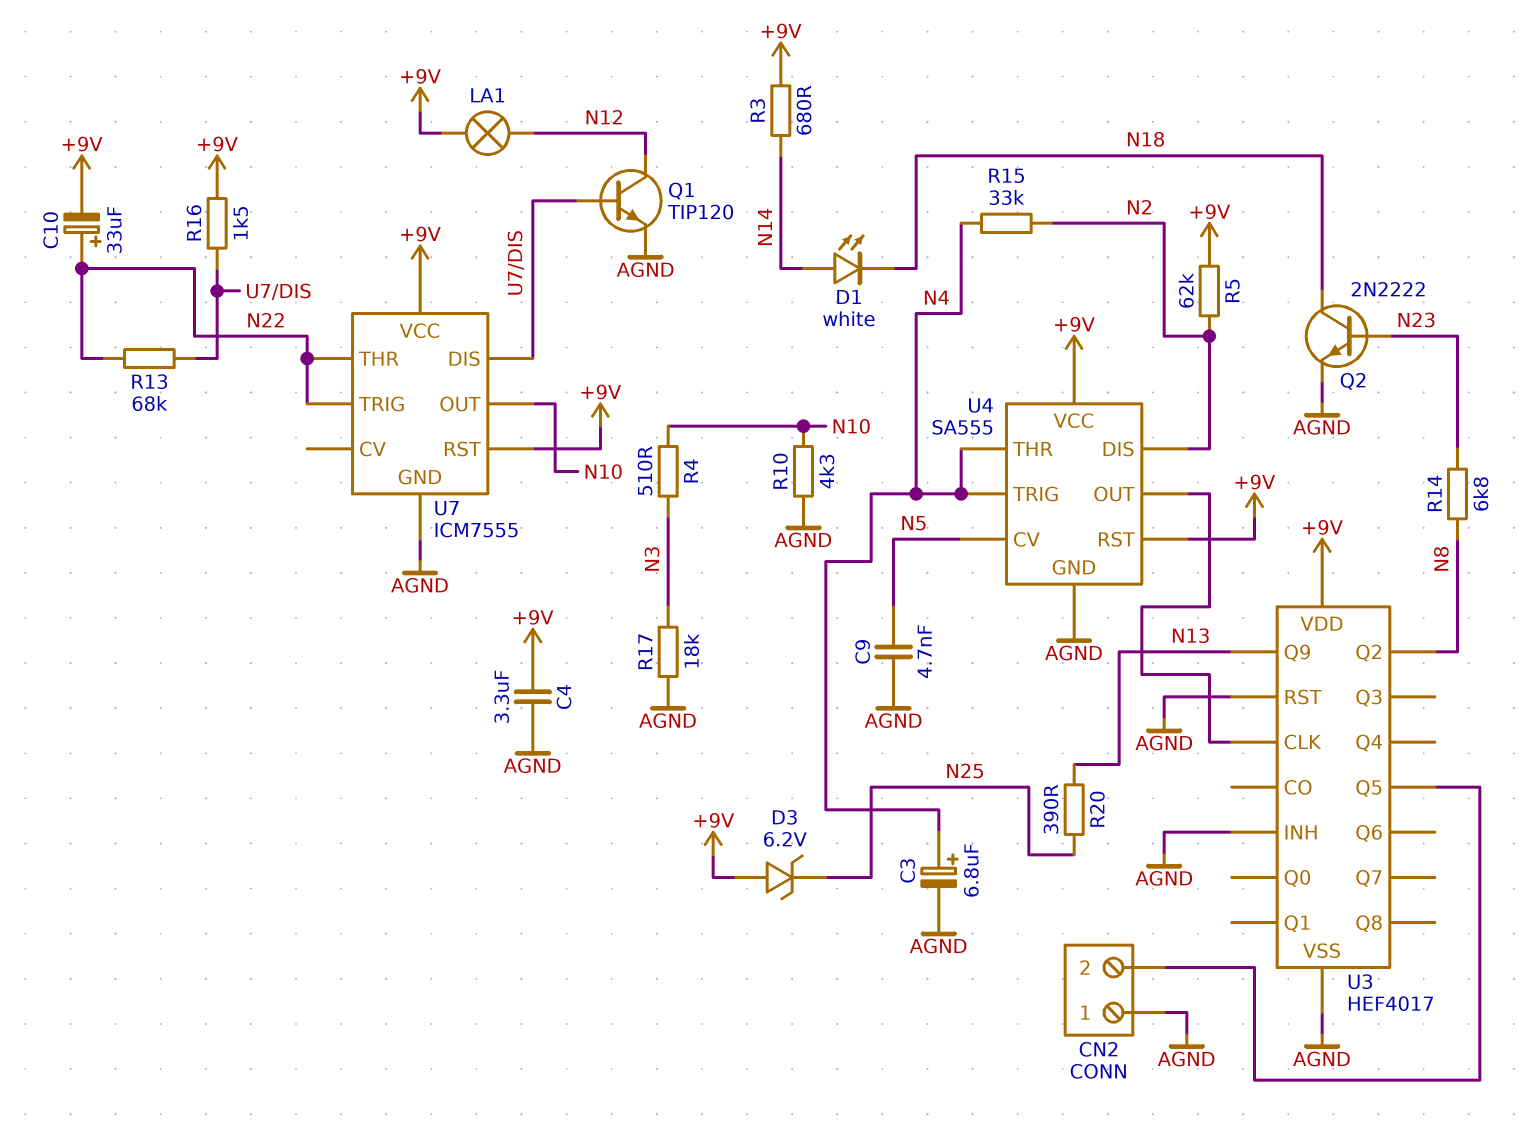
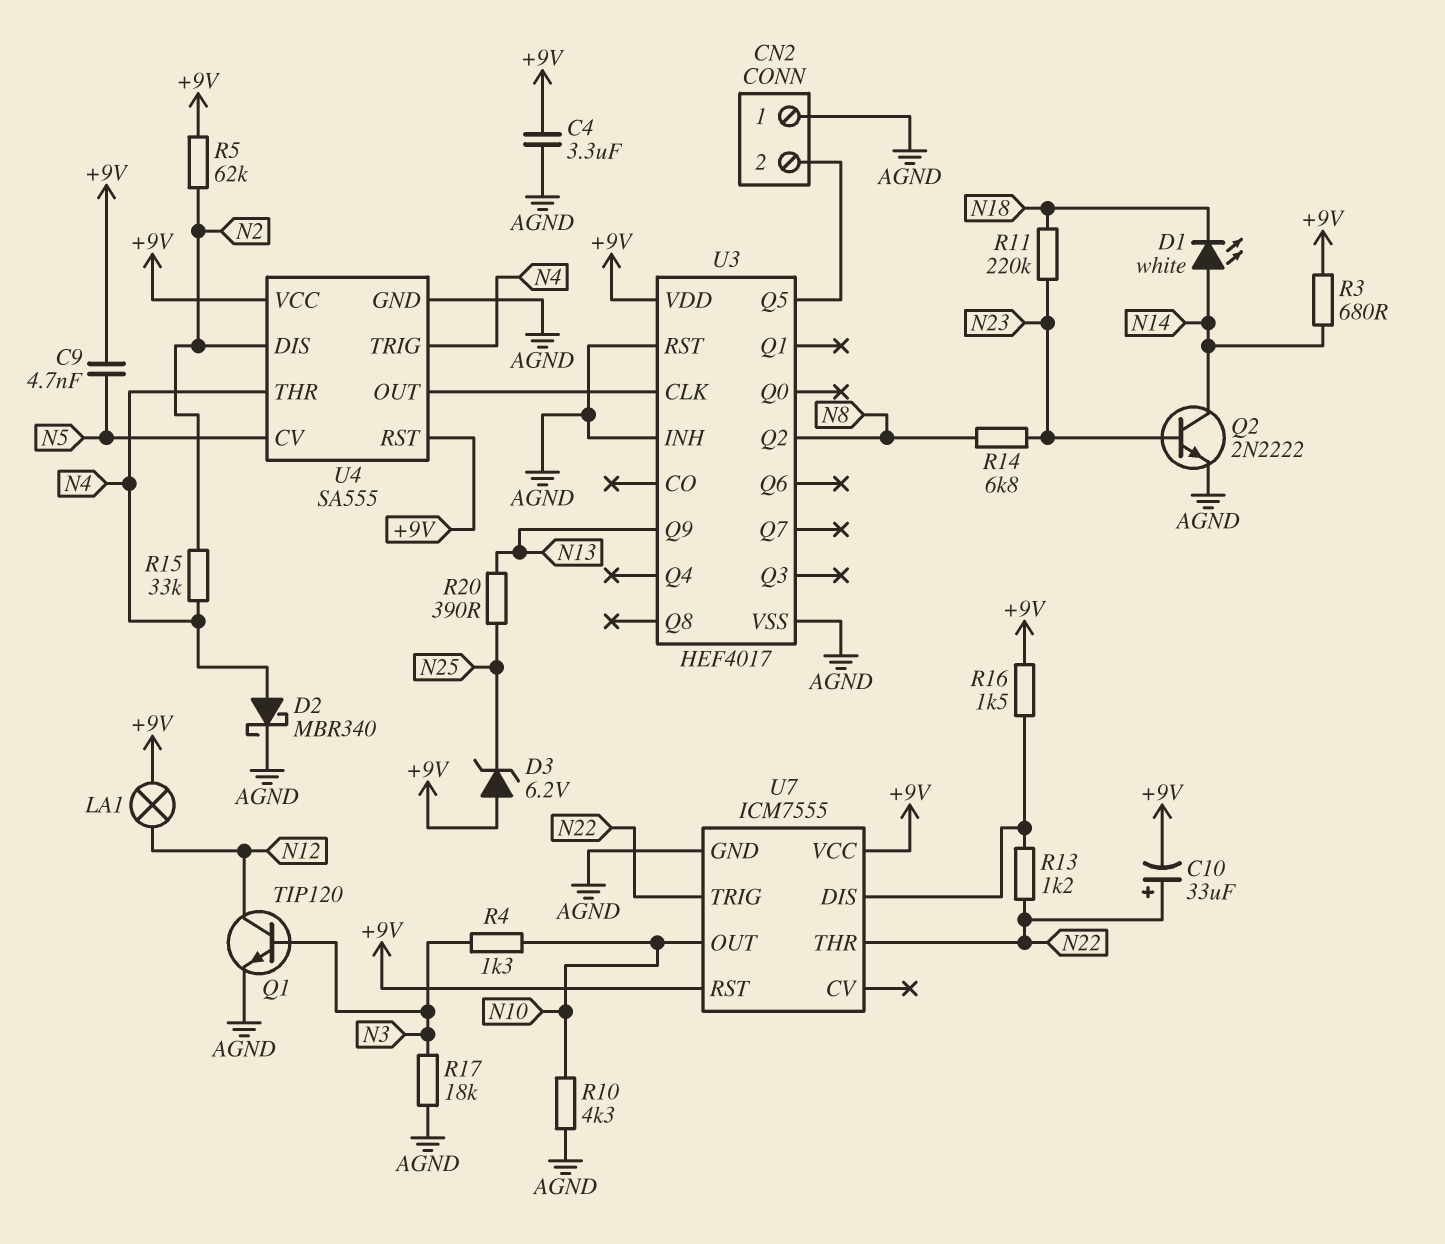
C3: 6.8uF (plus N4, minus AGND) -> none
C9: 4.7nF (AGND, N5) -> 4.7nF (+9V, N5)
D2: none -> schottky MBR340 (A N4, K AGND)
Q1: NPN TIP120 (B U7/DIS, C N12, E AGND) -> NPN TIP120 (B N3, C N12, E AGND)
Q2: NPN 2N2222 (B N23, C N18, E AGND) -> NPN 2N2222 (B N23, C N14, E AGND)
R4: 510 (N3, N10) -> 1.3k (N3, N10)
R11: none -> 220k (N18, N23)
R13: 68k (N22, U7/DIS) -> 1.2k (N22, U7/DIS)

